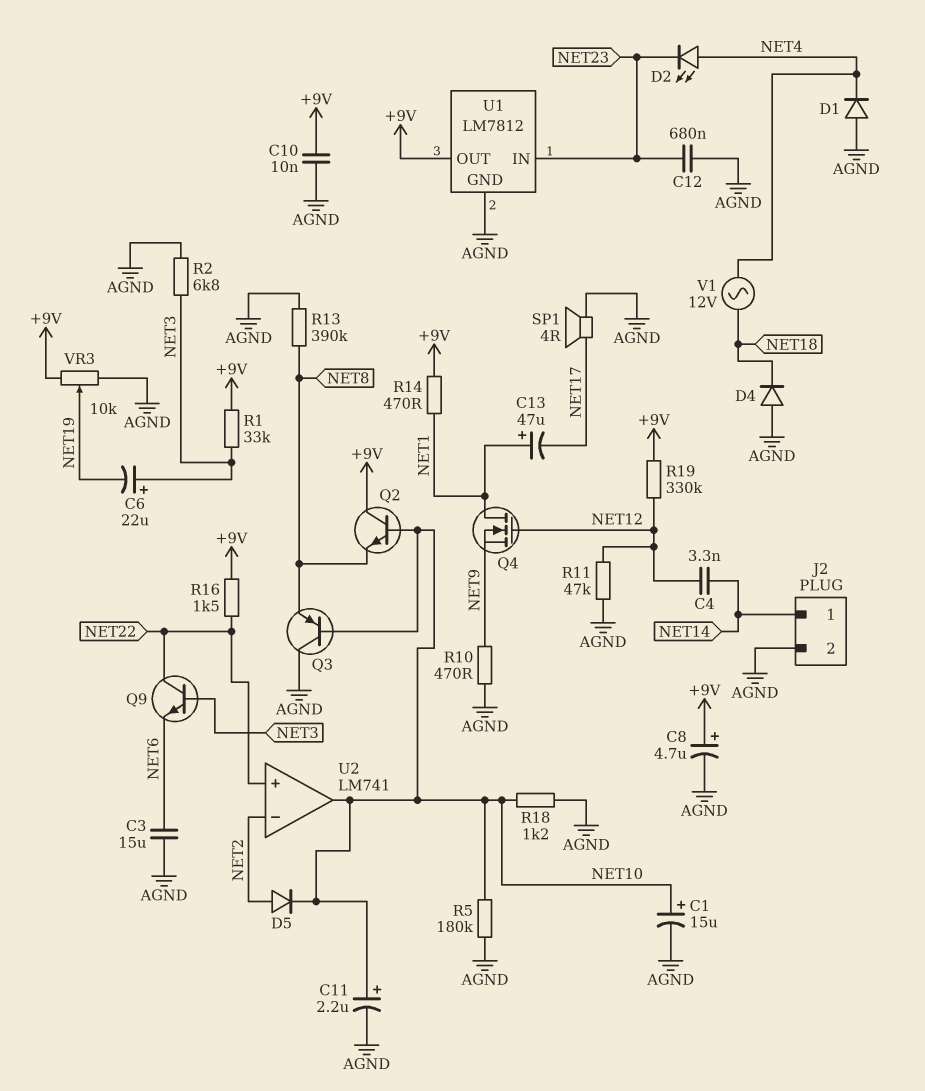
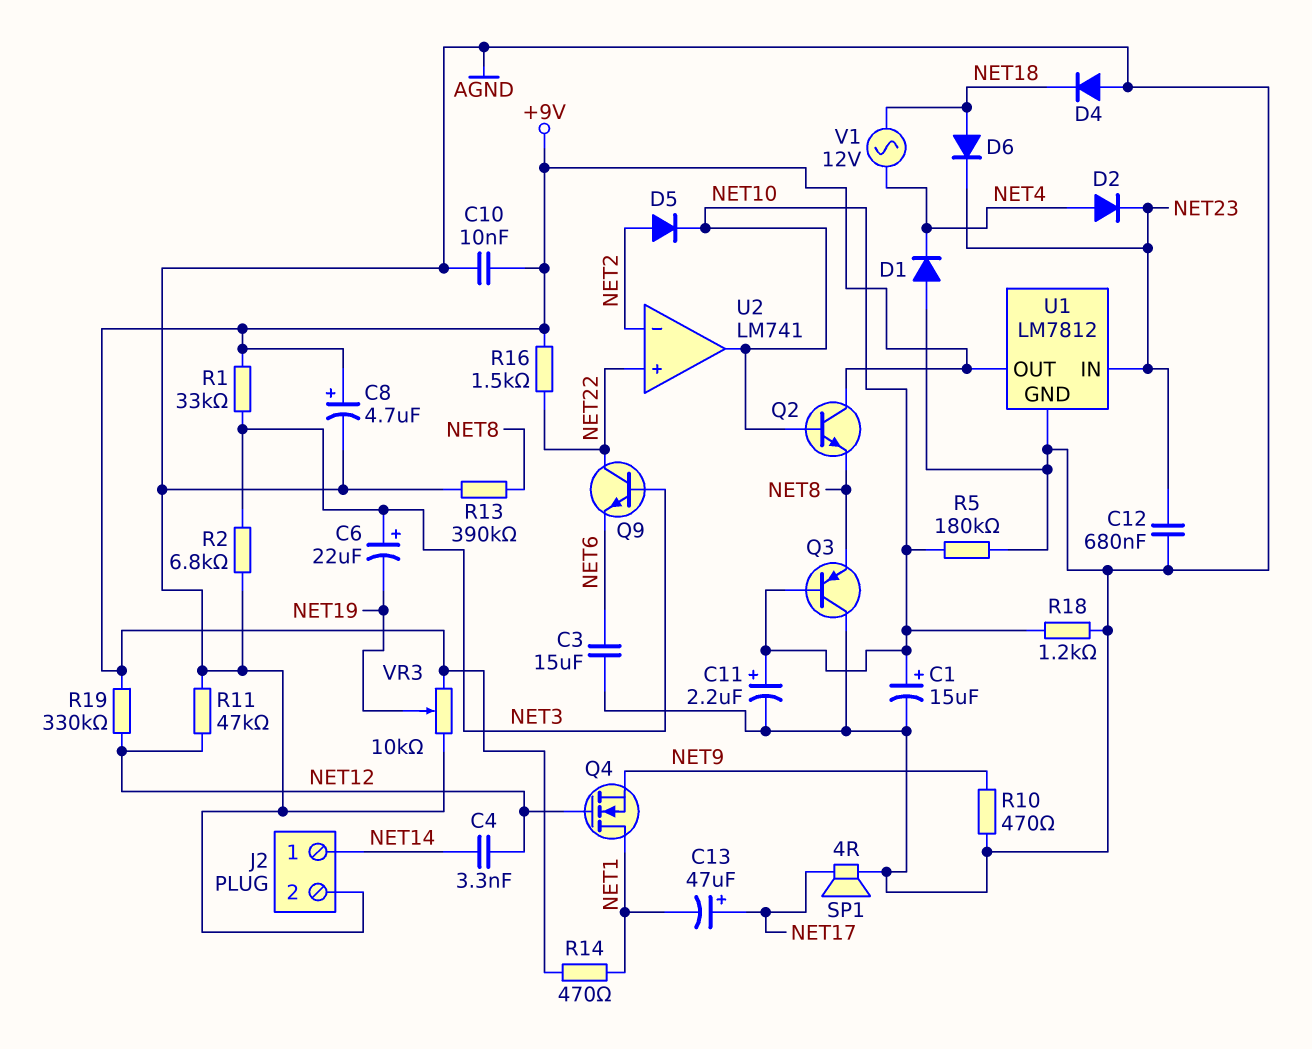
C13: 47uF (plus NET1, minus NET17) -> 47uF (plus NET17, minus NET1)
D2: LED (A NET4, K NET23) -> diode (A NET4, K NET23)
D6: none -> diode (A NET18, K NET23)

